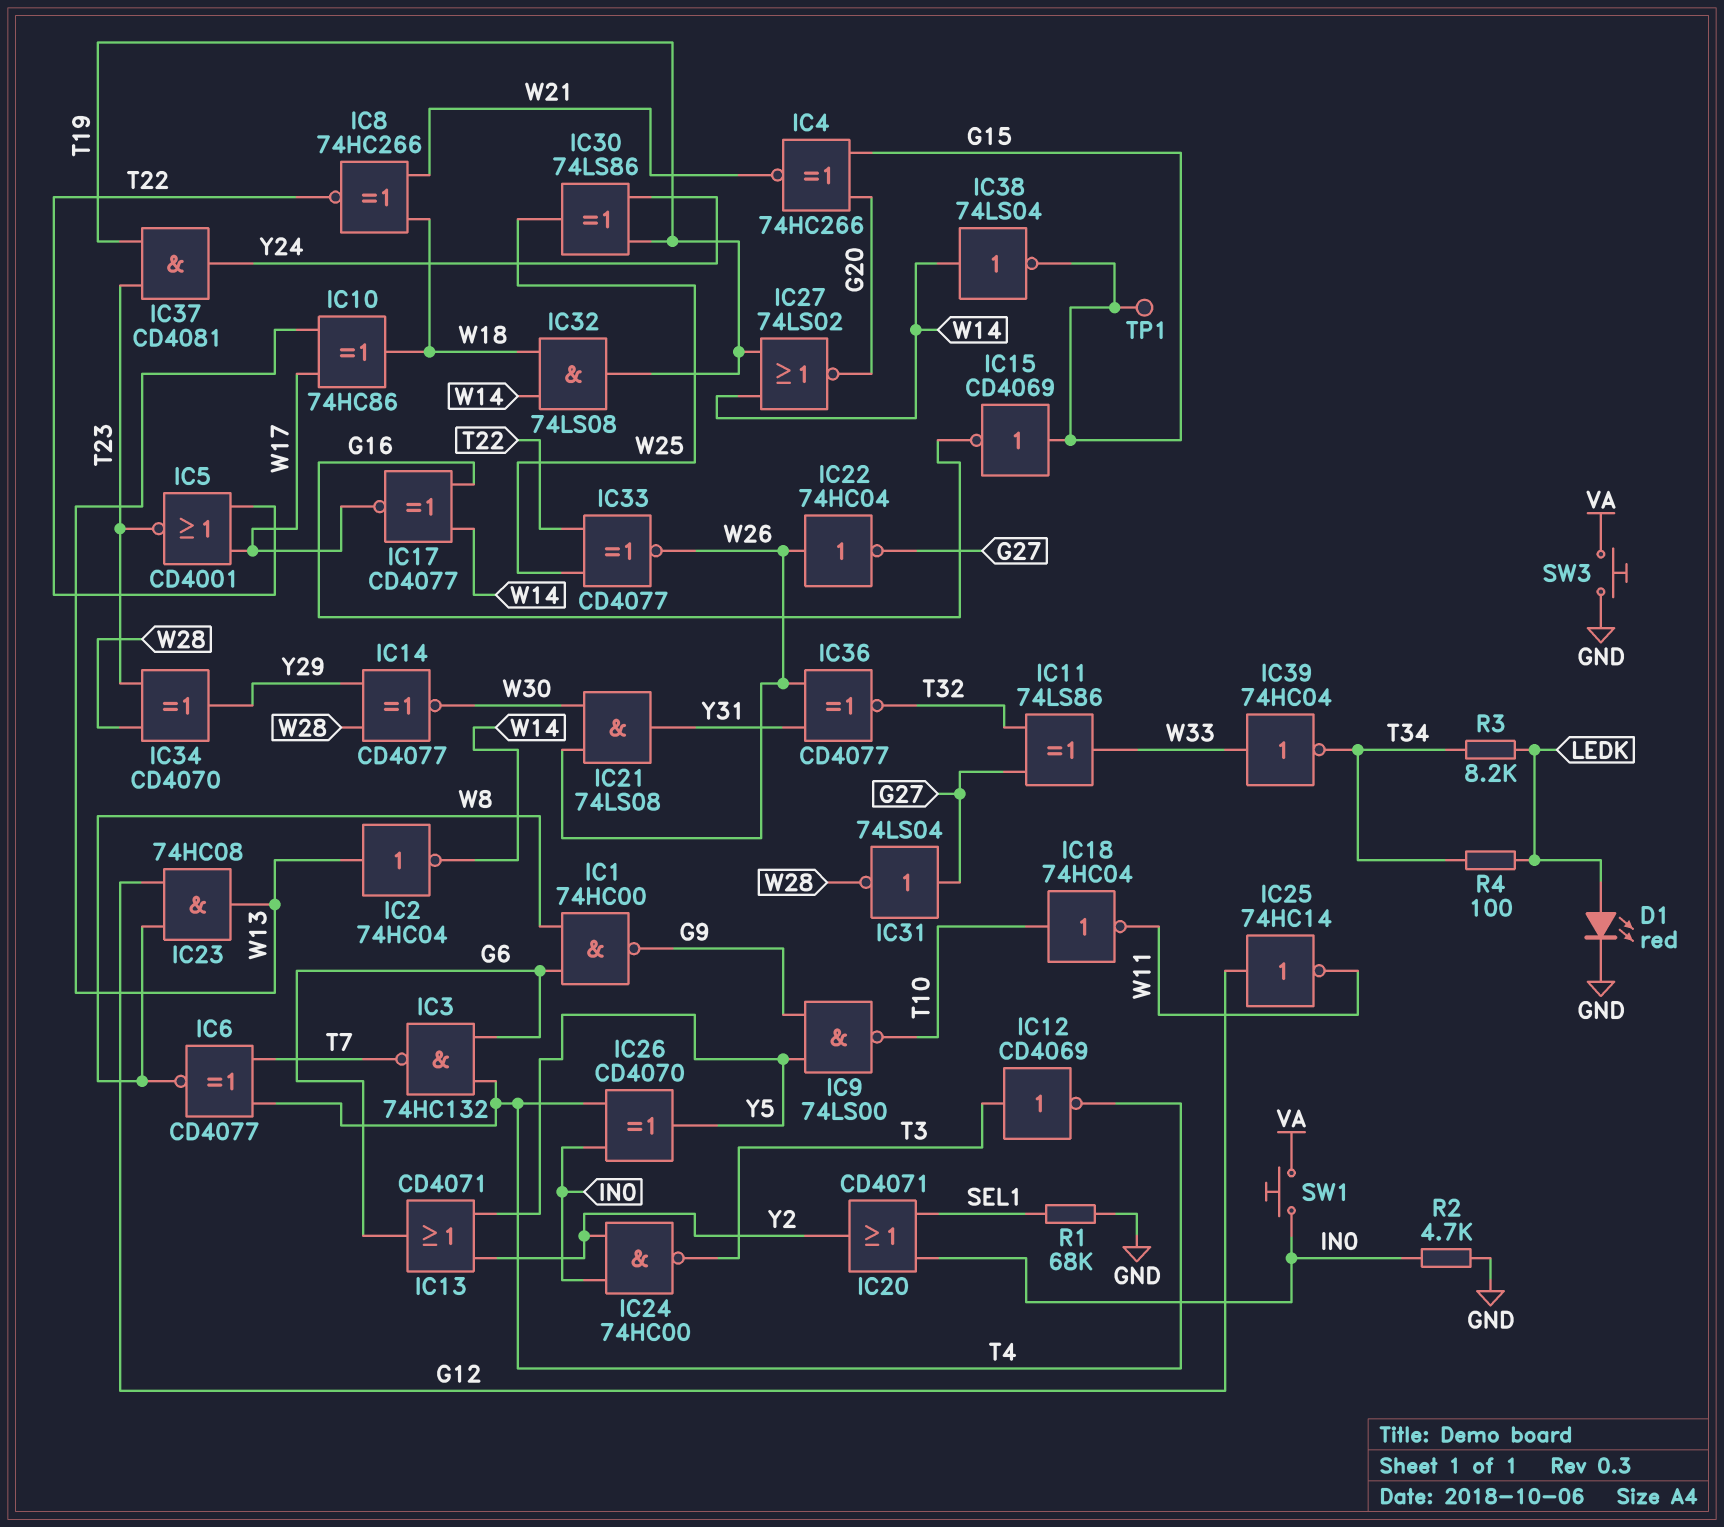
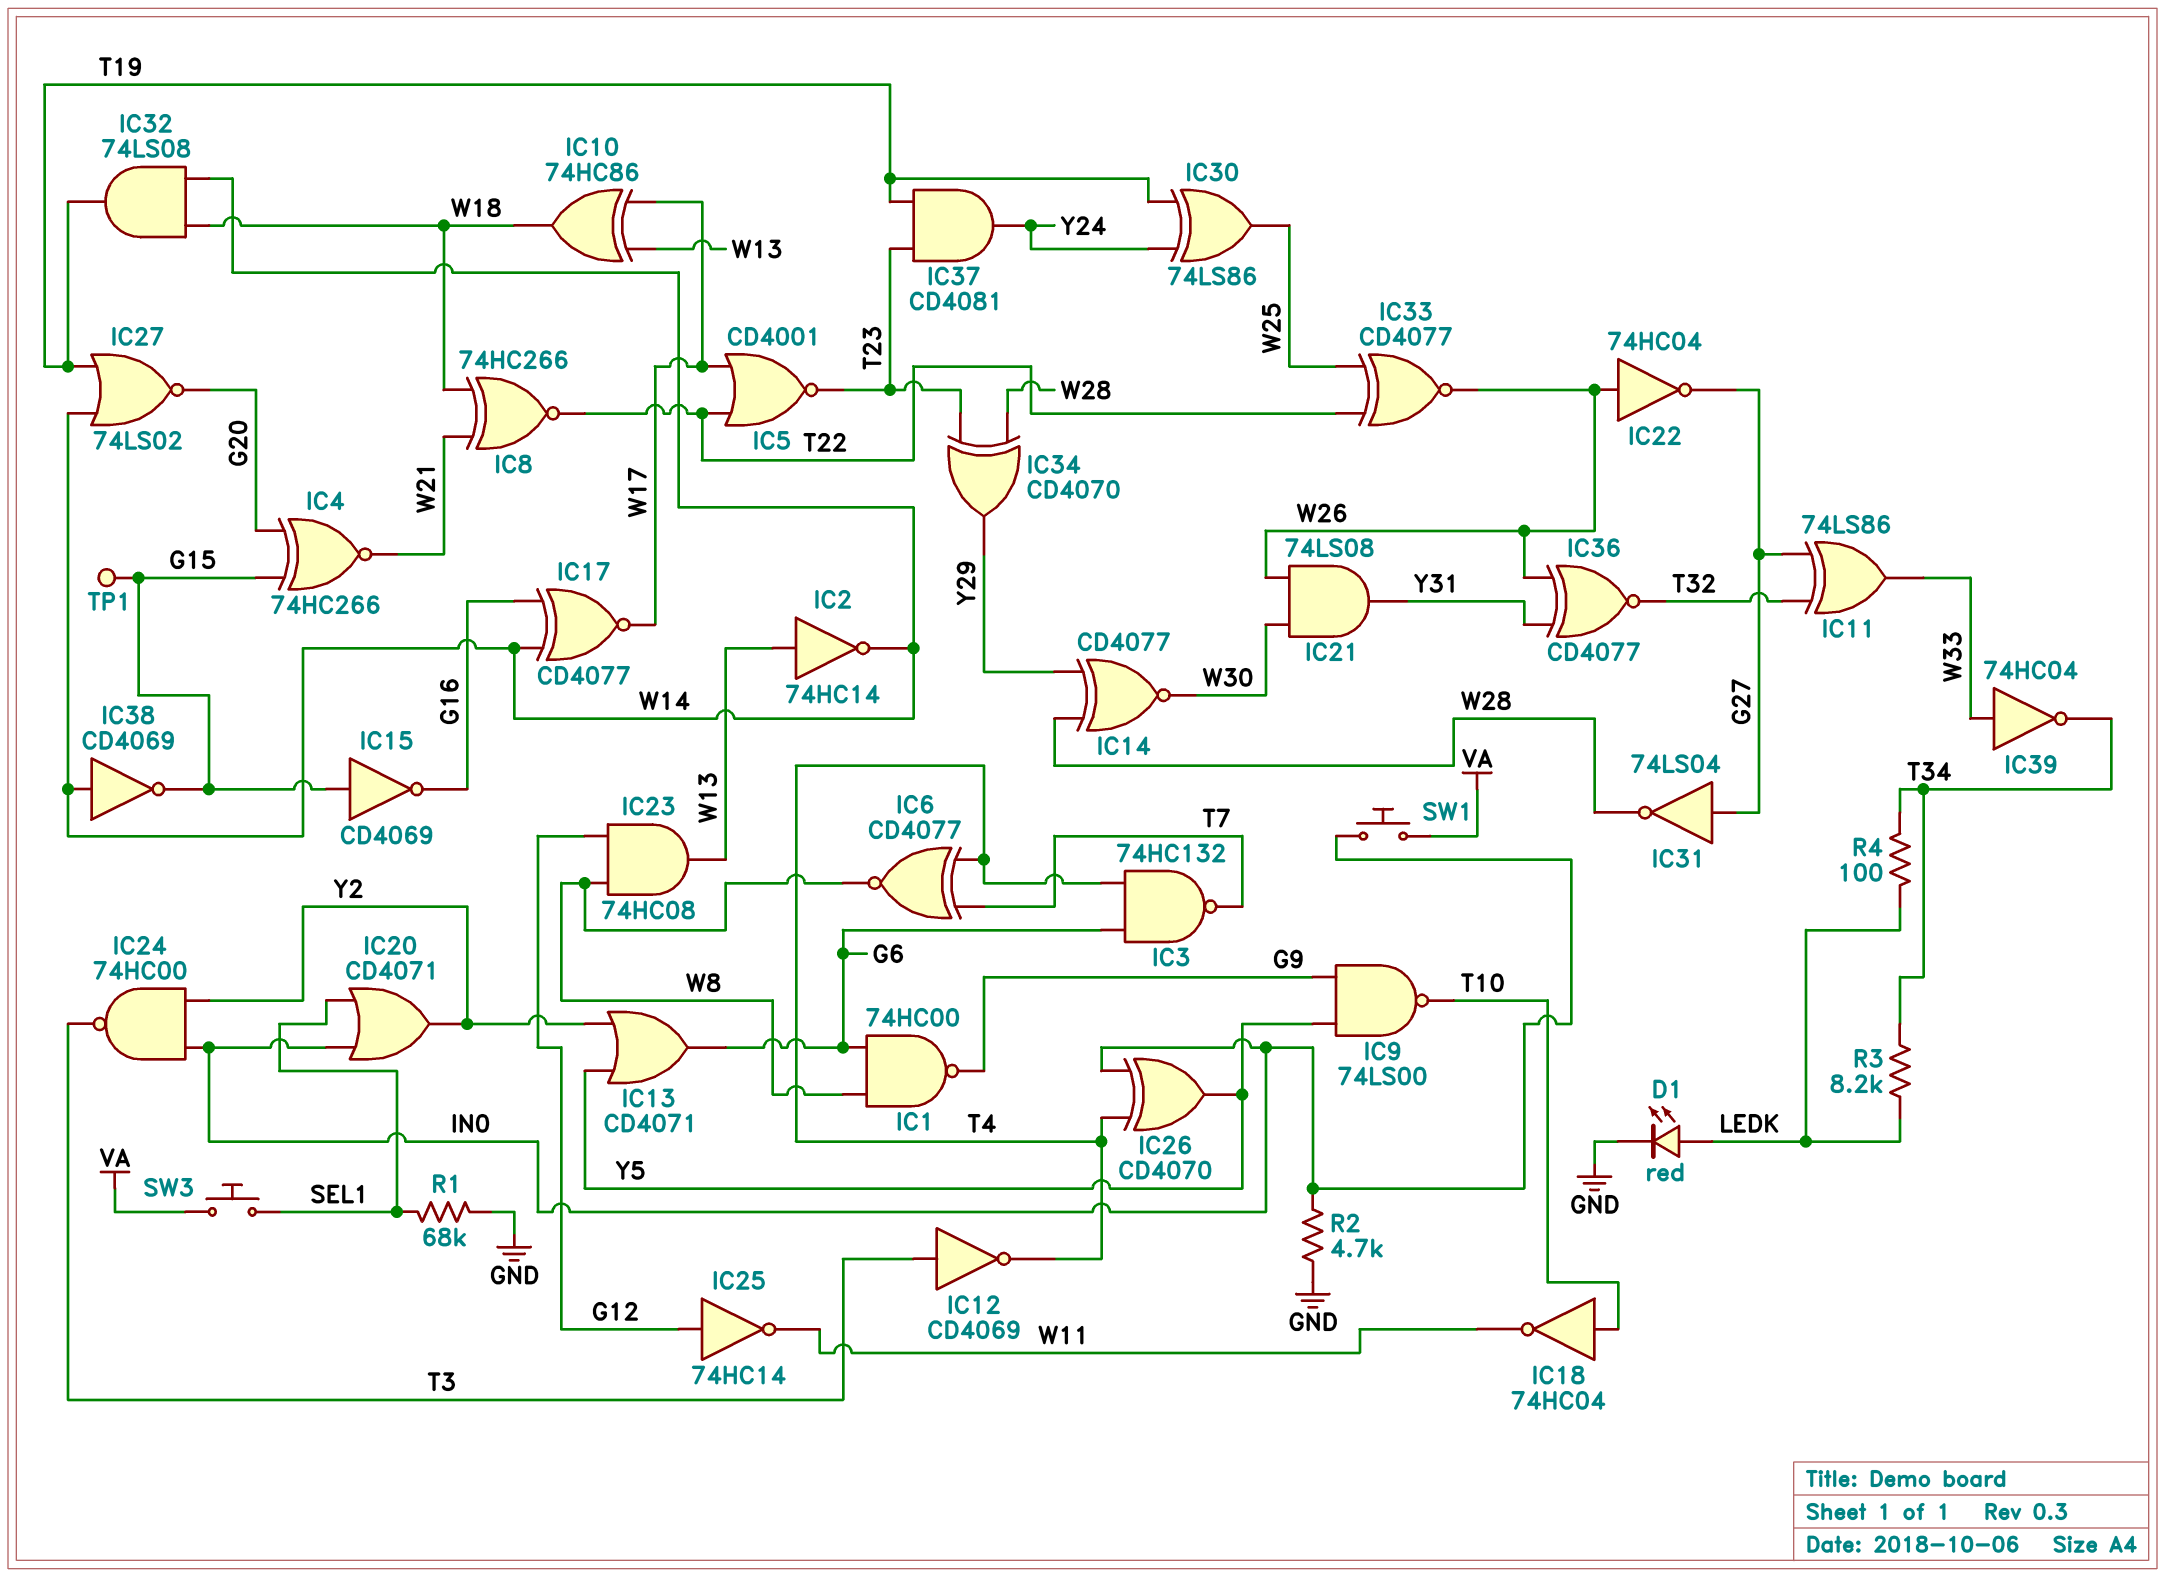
IC2: NOT 74HC04 (in W13, out W14) -> NOT 74HC14 (in W13, out W14)
IC38: NOT 74LS04 (in W14, out G15) -> NOT CD4069 (in W14, out G15)
SW3: button (GND, VA) -> button (SEL1, VA)

